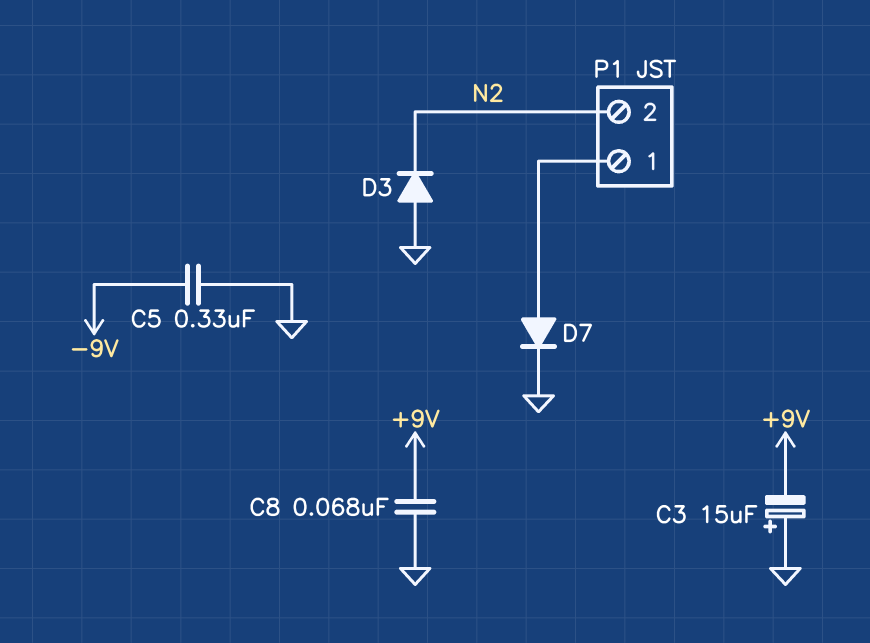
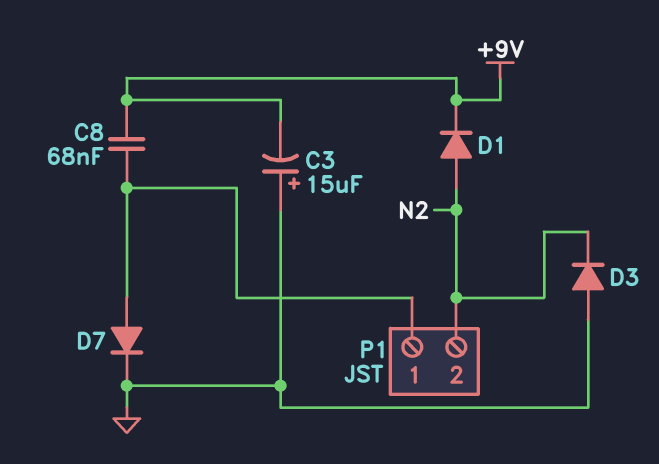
C5: 330nF (-9V, GND) -> none
C8: 68nF (+9V, GND) -> 68nF (+9V, P1/1)
D1: none -> diode (A N2, K +9V)

